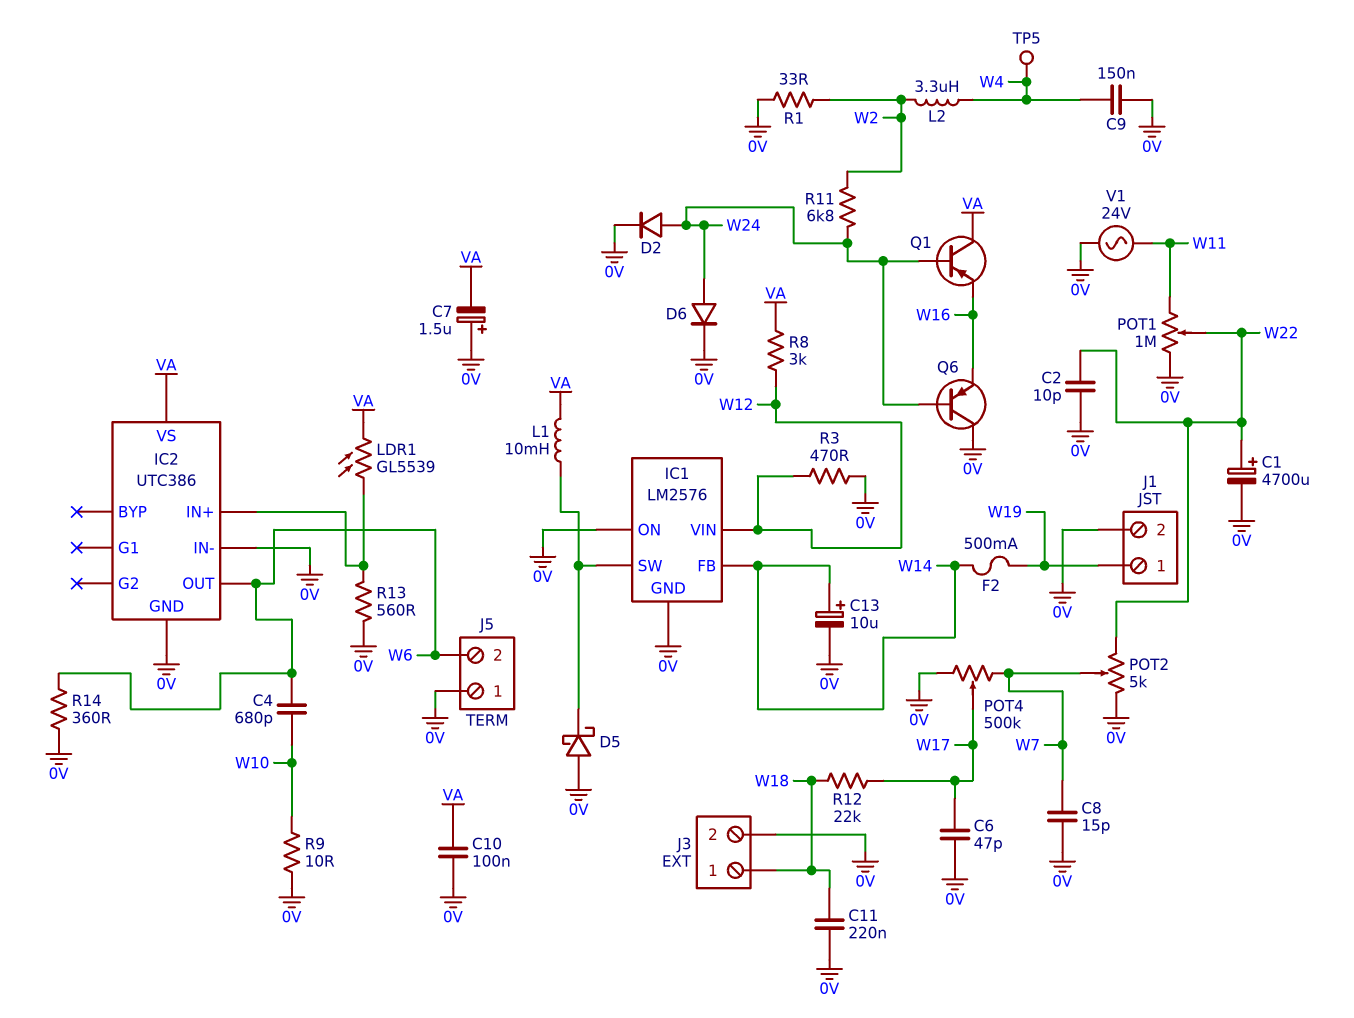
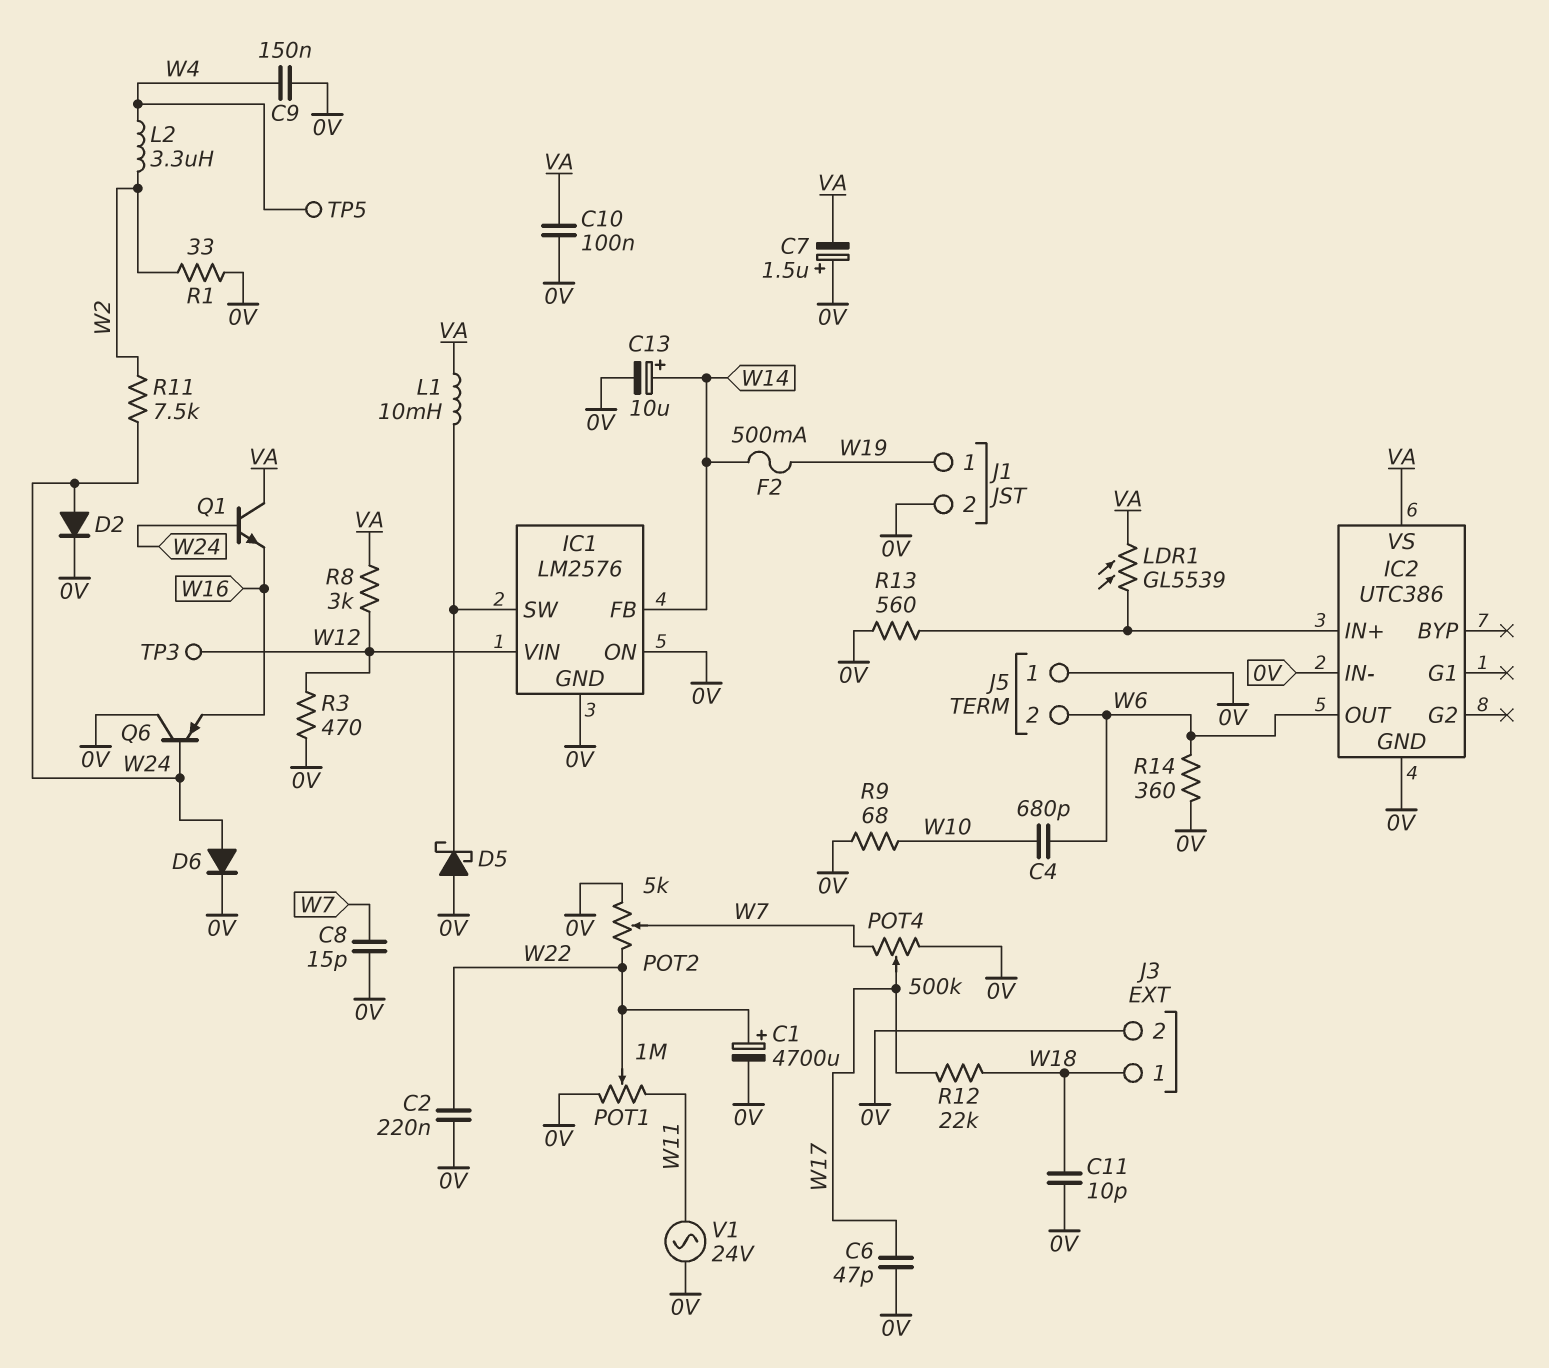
C2: 10pF (0V, W22) -> 220nF (0V, W22)
C11: 220nF (0V, W18) -> 10pF (0V, W18)
Q1: PNP (B W24, C VA, E W16) -> NPN (B W24, C VA, E W16)
R9: 10 (0V, W10) -> 68 (0V, W10)
R11: 6.8k (W2, W24) -> 7.5k (W2, W24)
TP3: none -> test point (W12)

